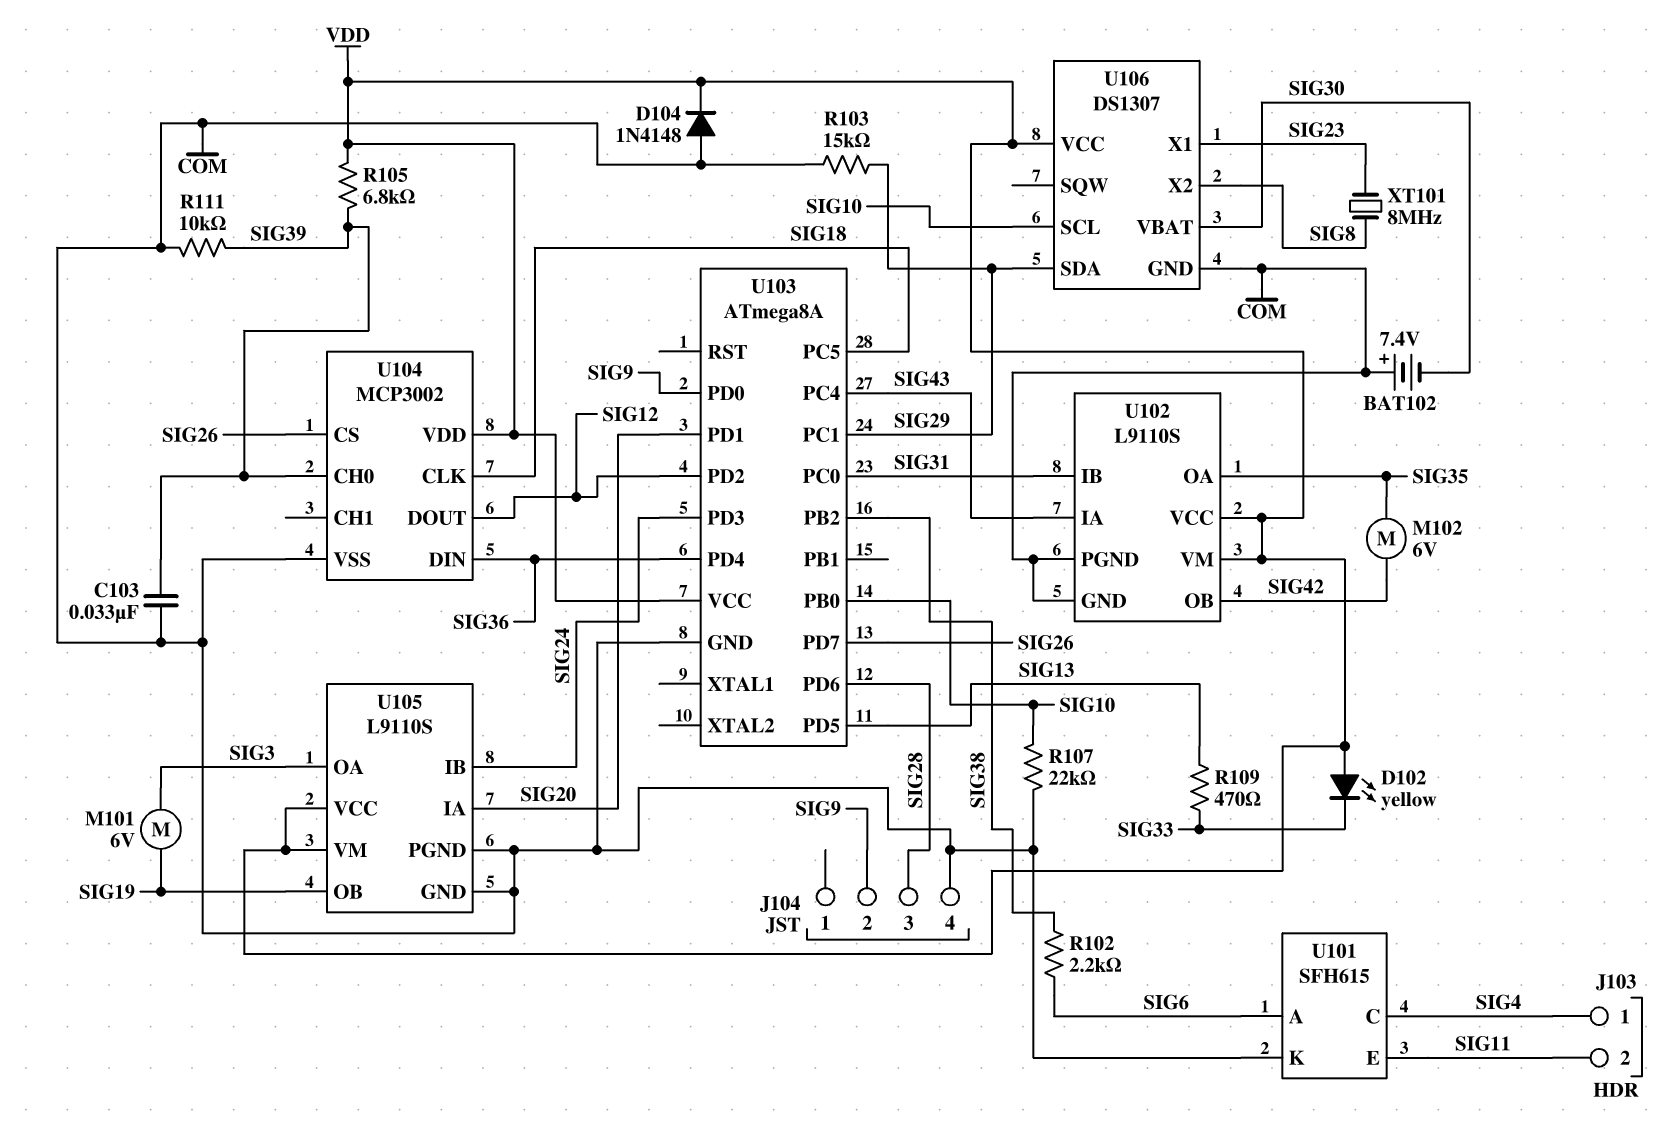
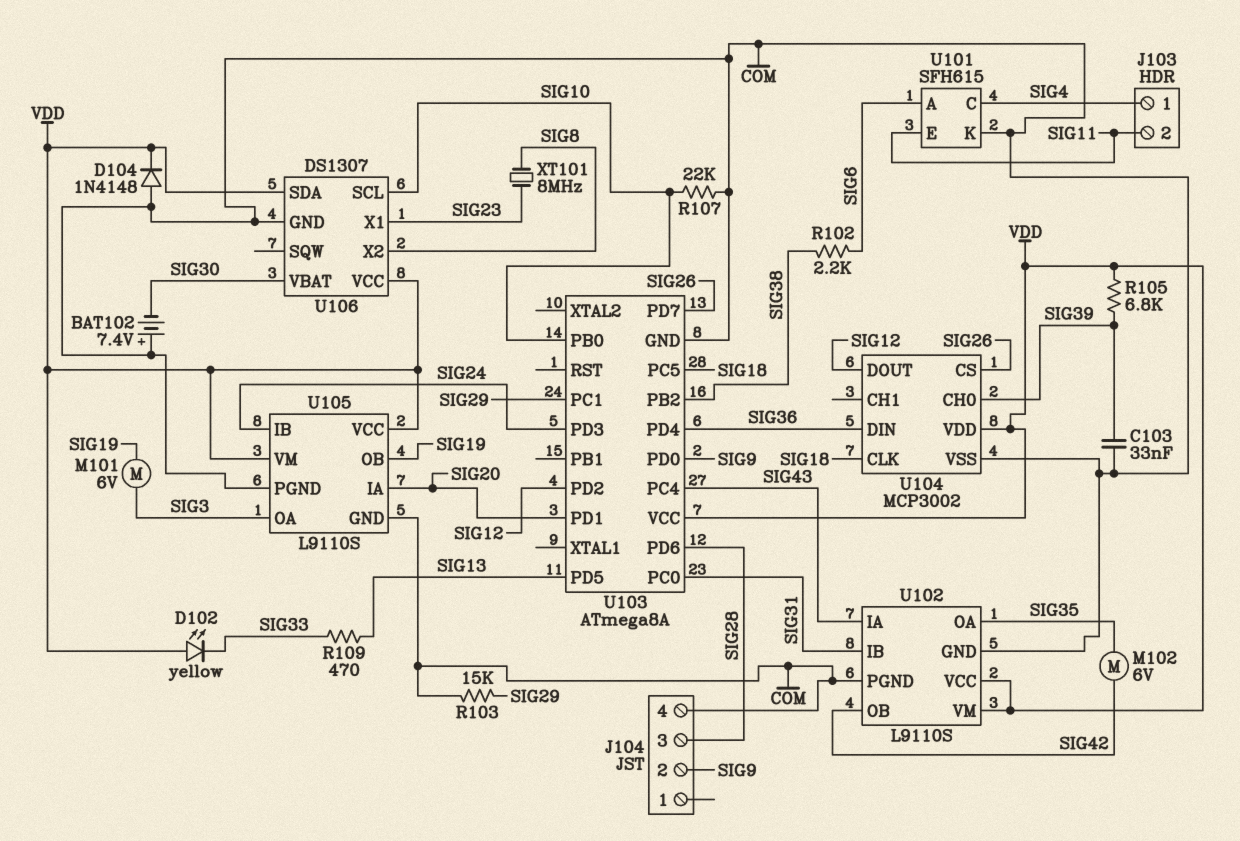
R111: 10k (COM, SIG39) -> none
U106 pin SDA: SIG29 -> VDD

